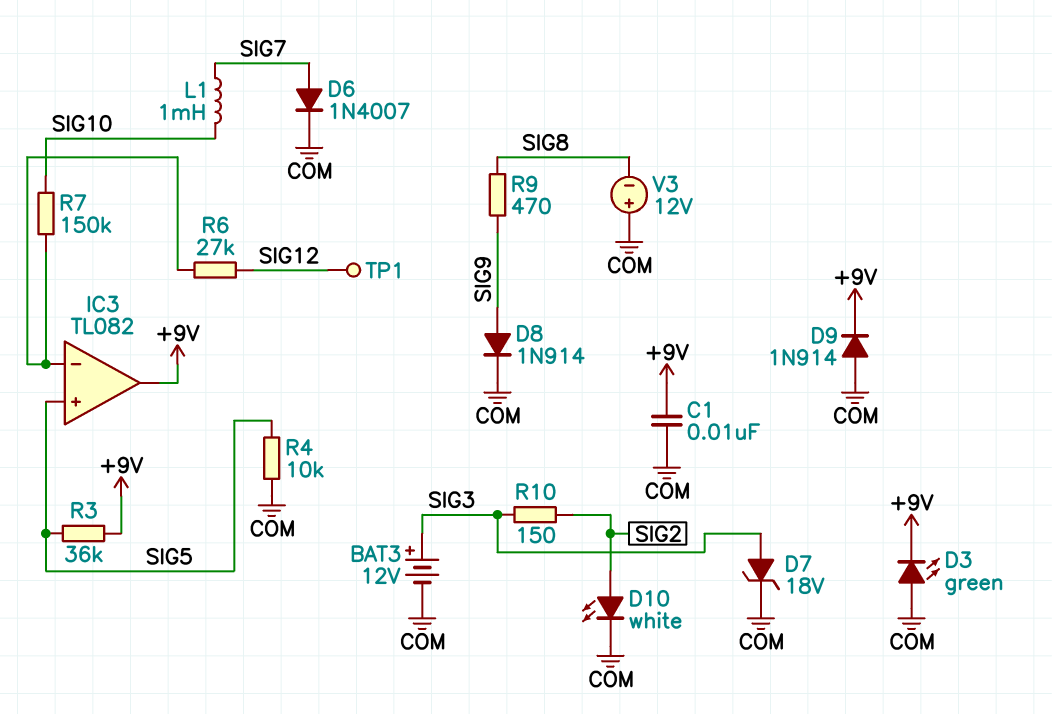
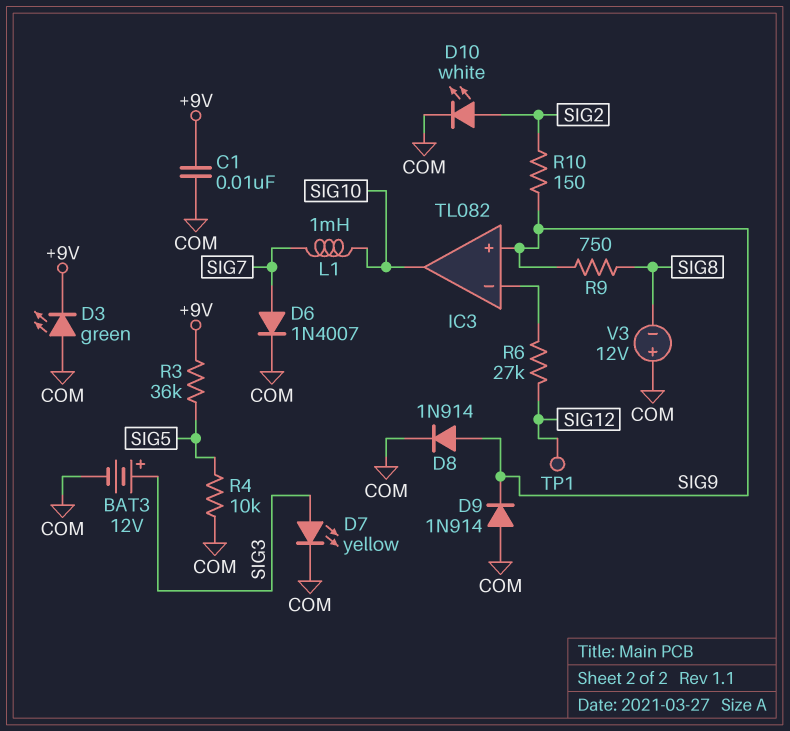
D7: zener 18V (A SIG3, K COM) -> LED yellow (A SIG3, K COM)
D9: diode 1N914 (A COM, K +9V) -> diode 1N914 (A COM, K SIG9)
IC3 pin in+: SIG5 -> SIG9
IC3 pin out: +9V -> SIG10
R7: 150k (IC3/in-, SIG10) -> none
R9: 470 (SIG8, SIG9) -> 750 (SIG8, SIG9)
R10: 150 (SIG2, SIG3) -> 150 (SIG2, SIG9)

